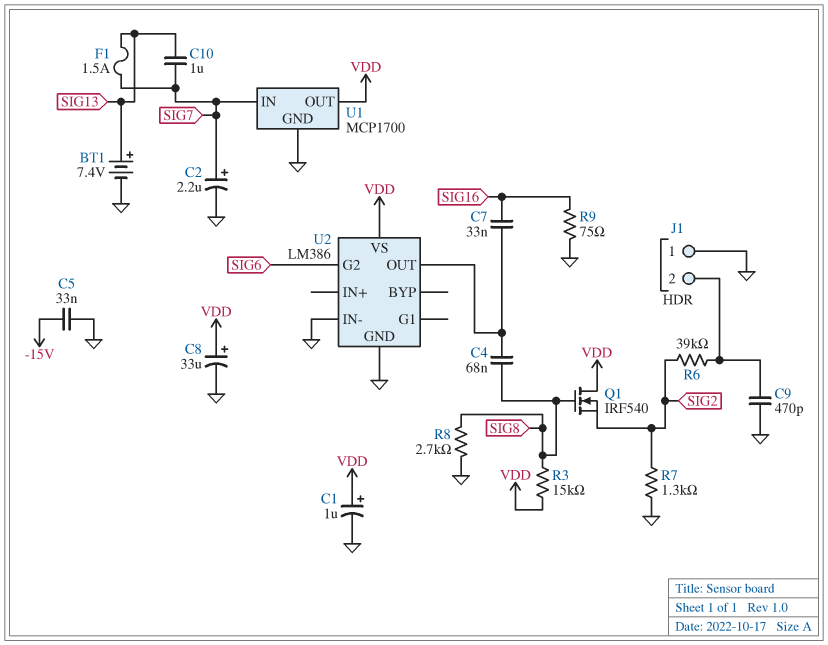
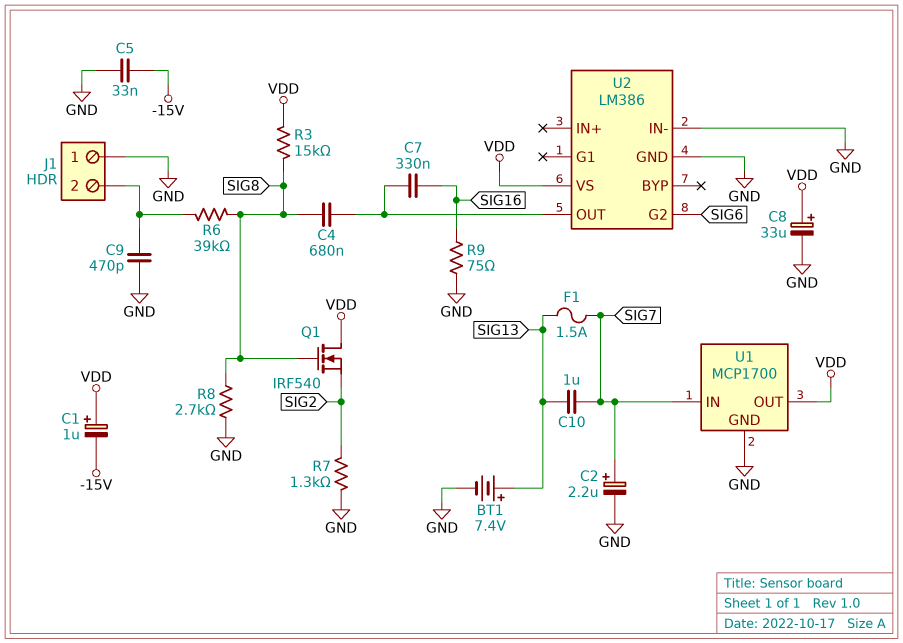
C1: 1uF (plus VDD, minus GND) -> 1uF (plus VDD, minus -15V)
C4: 68nF (SIG8, U2/OUT) -> 680nF (SIG8, U2/OUT)
C7: 33nF (SIG16, U2/OUT) -> 330nF (SIG16, U2/OUT)
R6: 39k (J1/2, SIG2) -> 39k (J1/2, SIG8)

